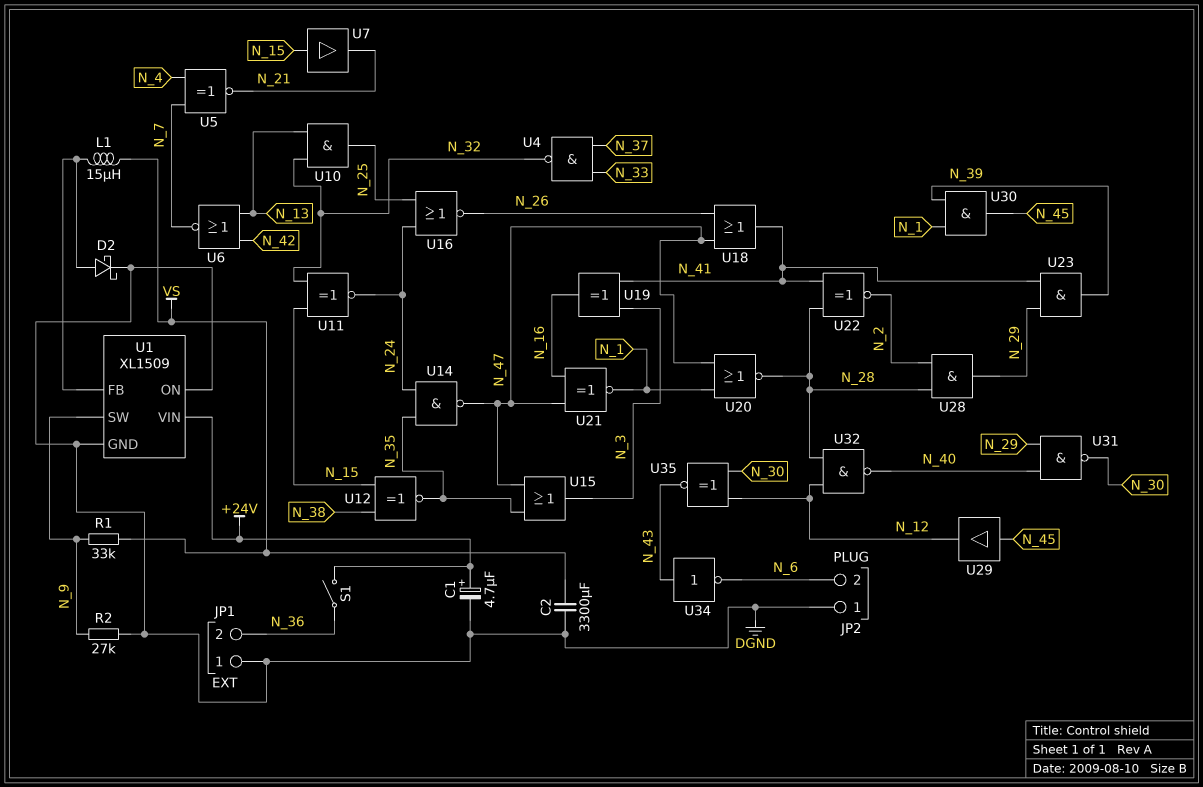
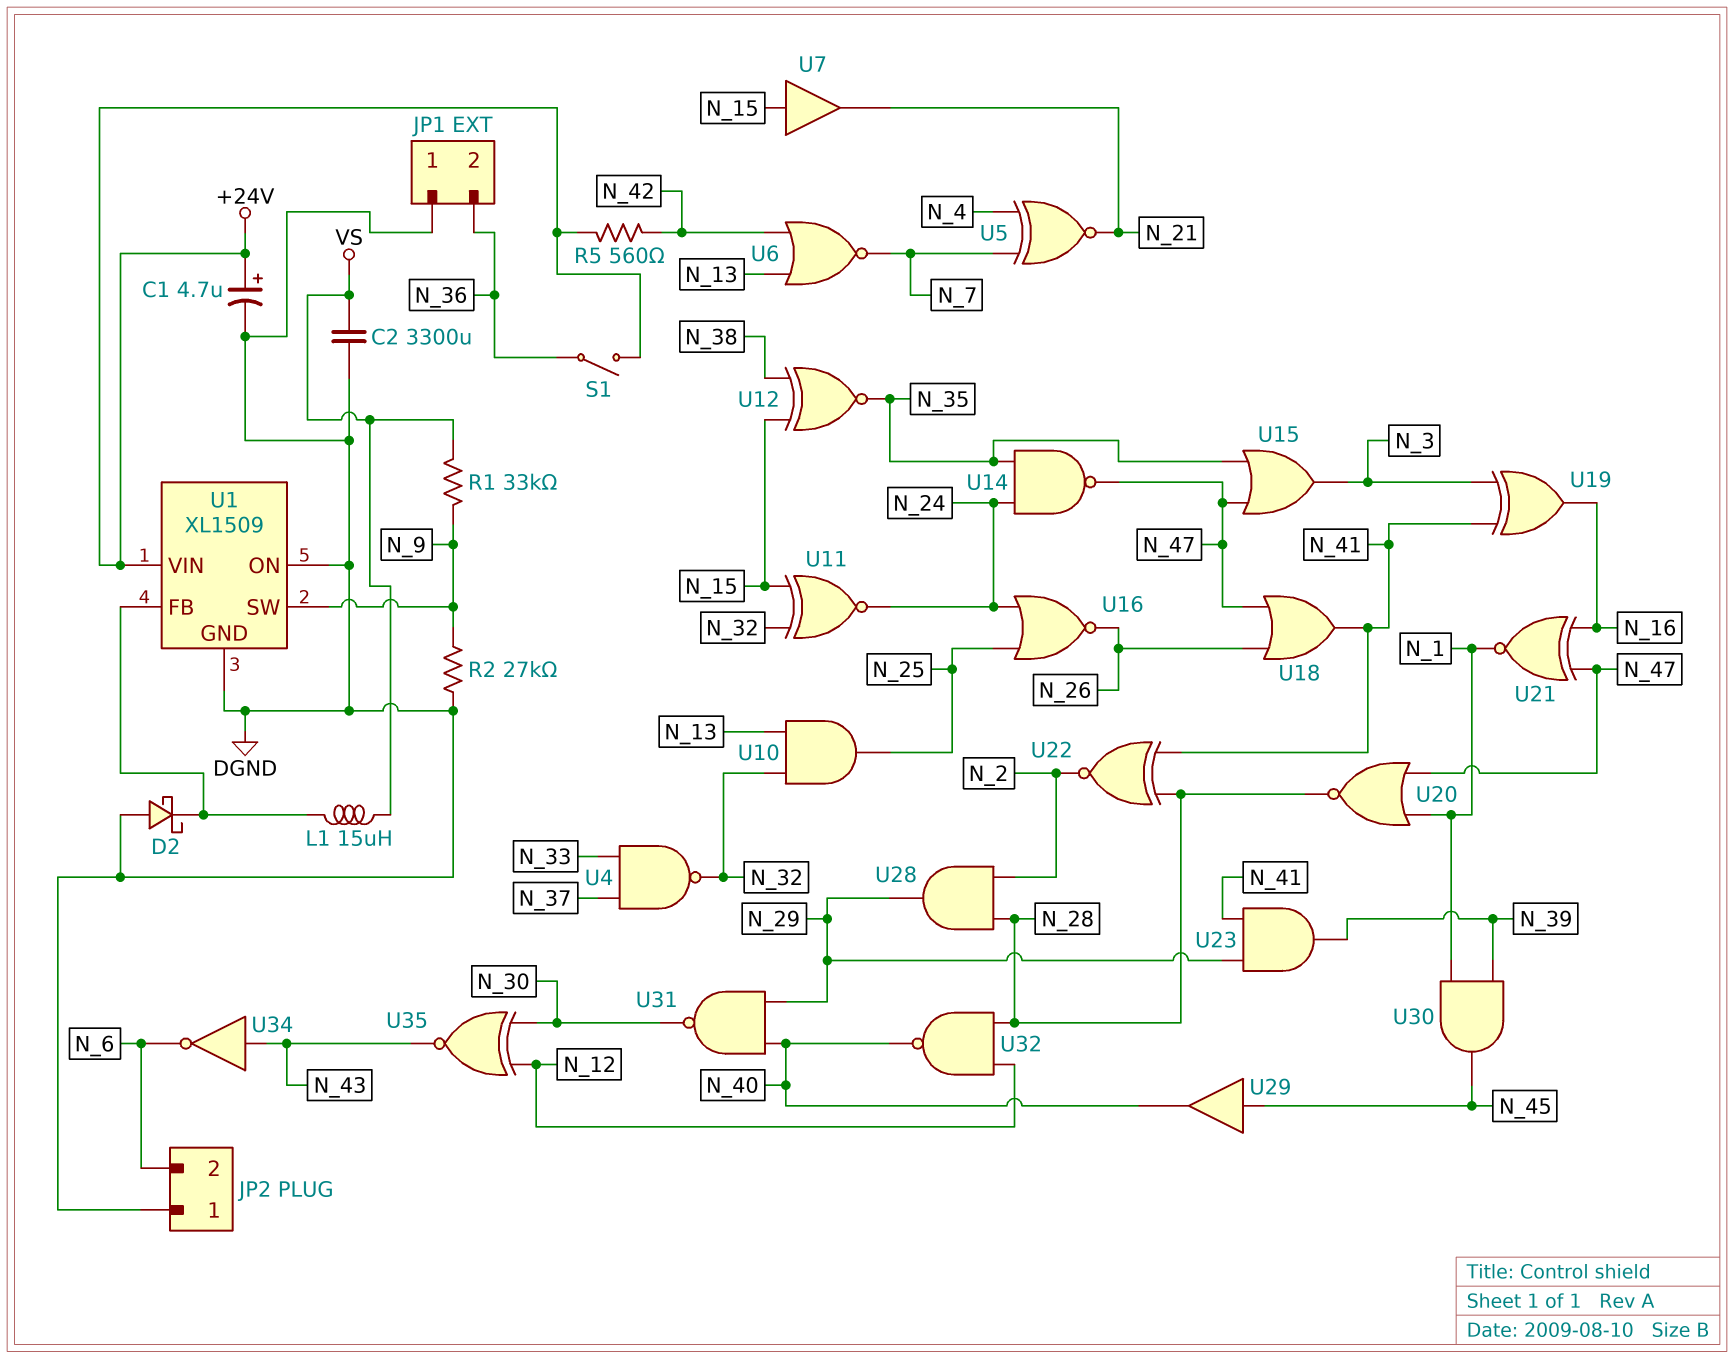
D2: schottky (A U1/FB, K DGND) -> schottky (A DGND, K U1/FB)
R5: none -> 560 (+24V, N_42)
U29: buffer (in N_45, out N_12) -> buffer (in N_45, out N_40)

